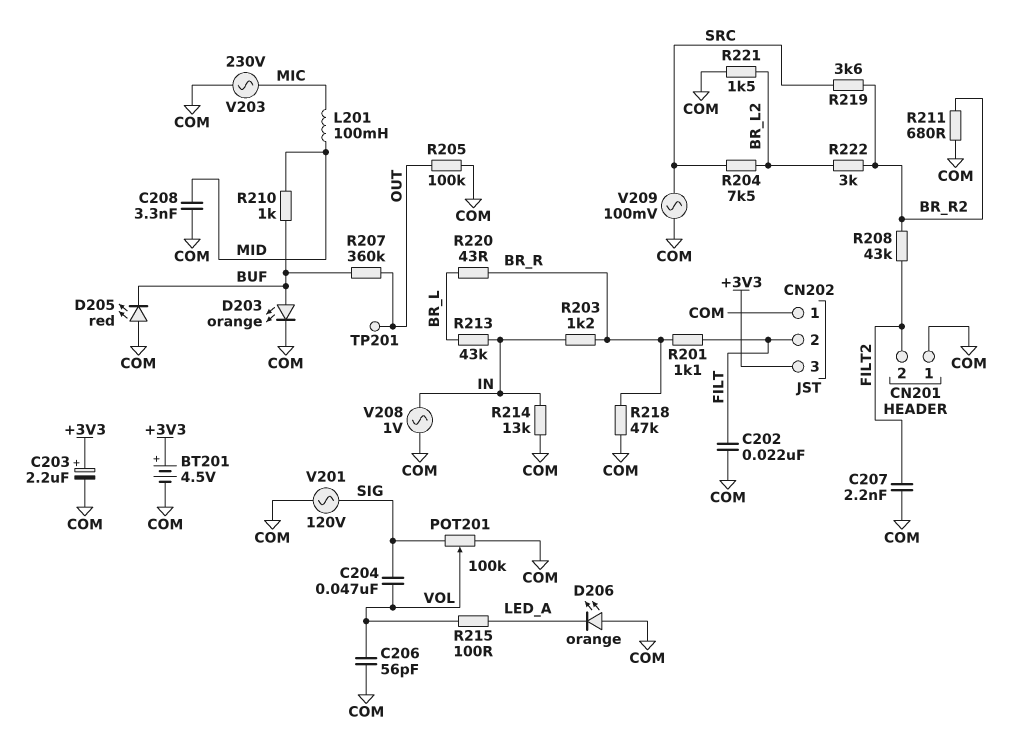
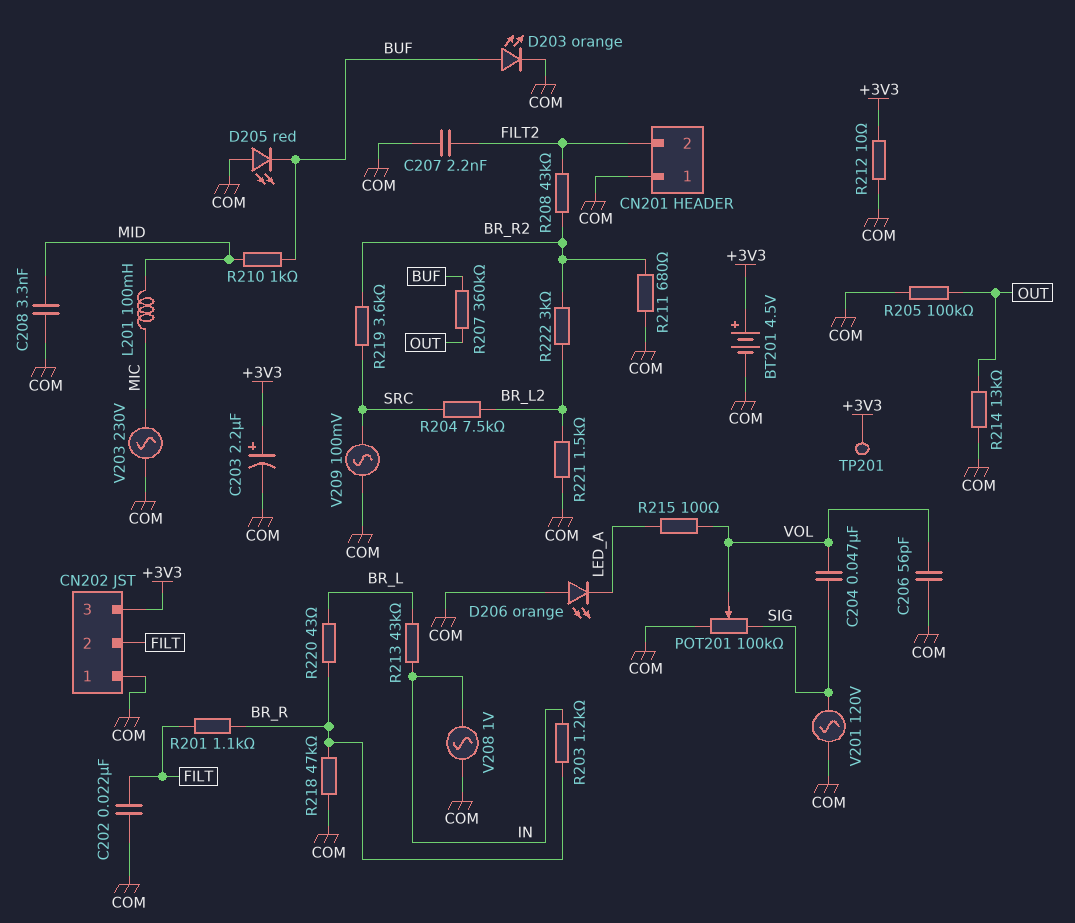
R212: none -> 10 (+3V3, COM)
R214: 13k (COM, IN) -> 13k (COM, OUT)
TP201: test point (OUT) -> test point (+3V3)

